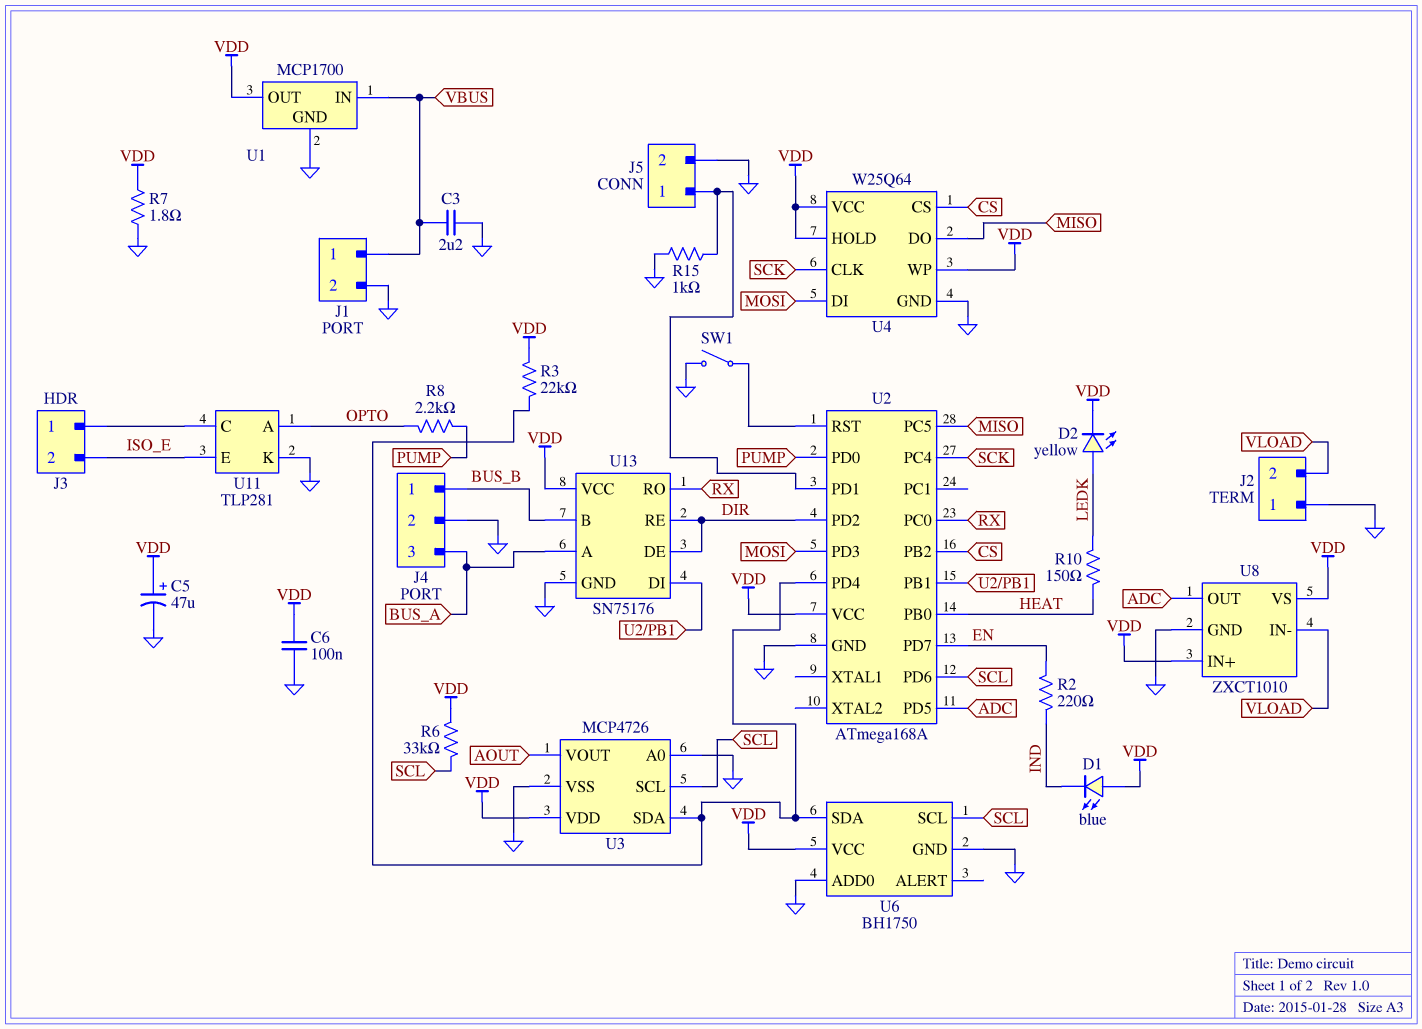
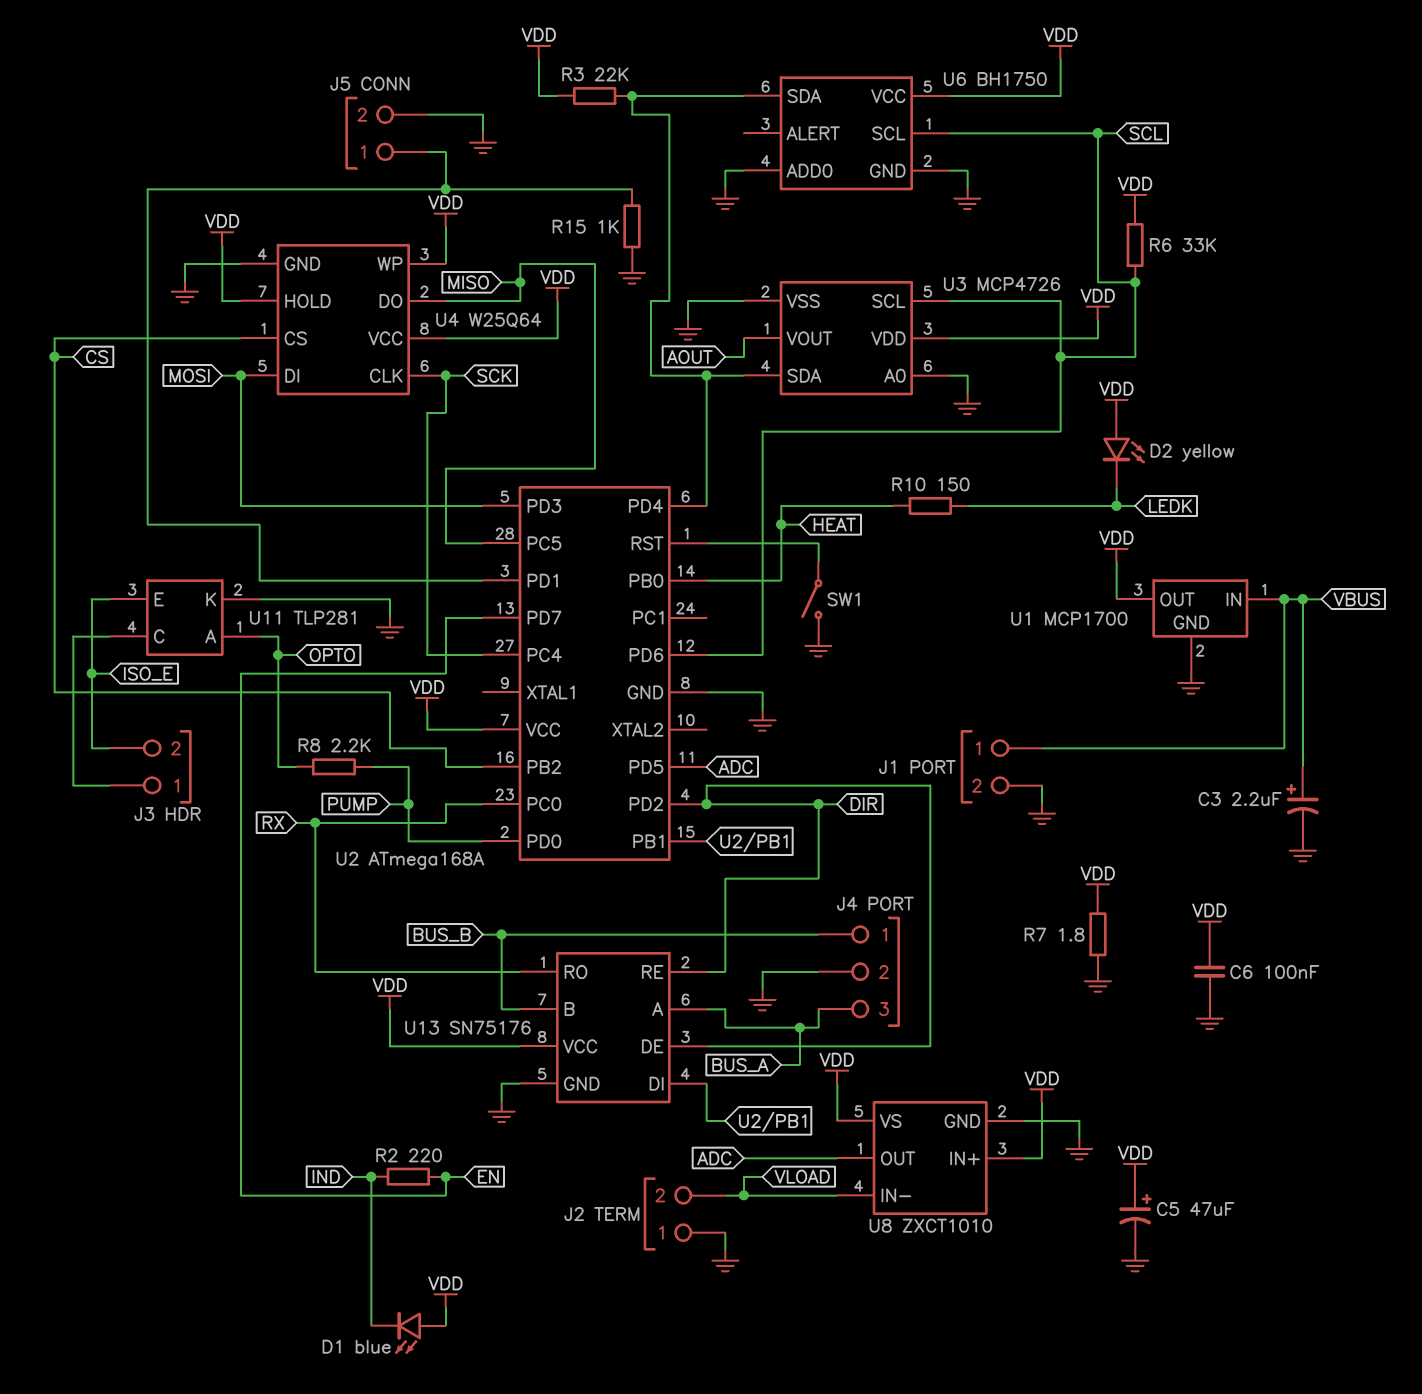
C3: 2.2uF (GND, VBUS) -> 2.2uF (plus VBUS, minus GND)
D2: LED yellow (A LEDK, K VDD) -> LED yellow (A VDD, K LEDK)

